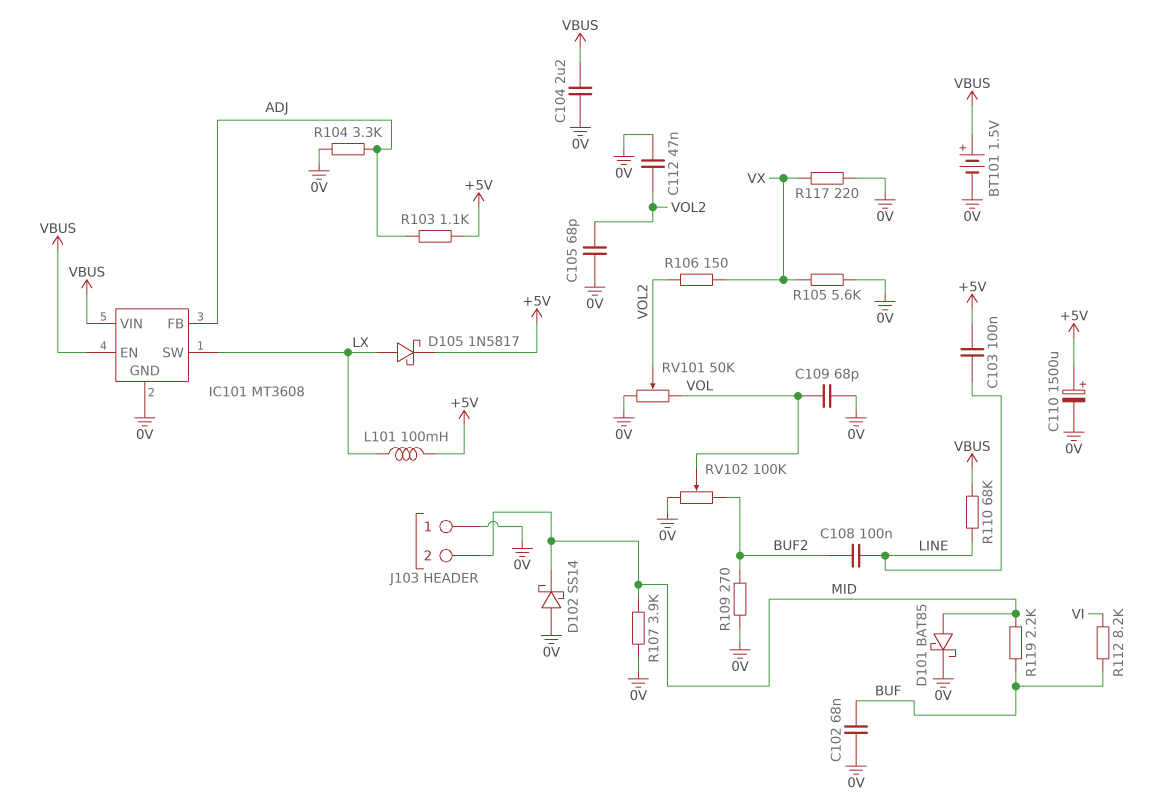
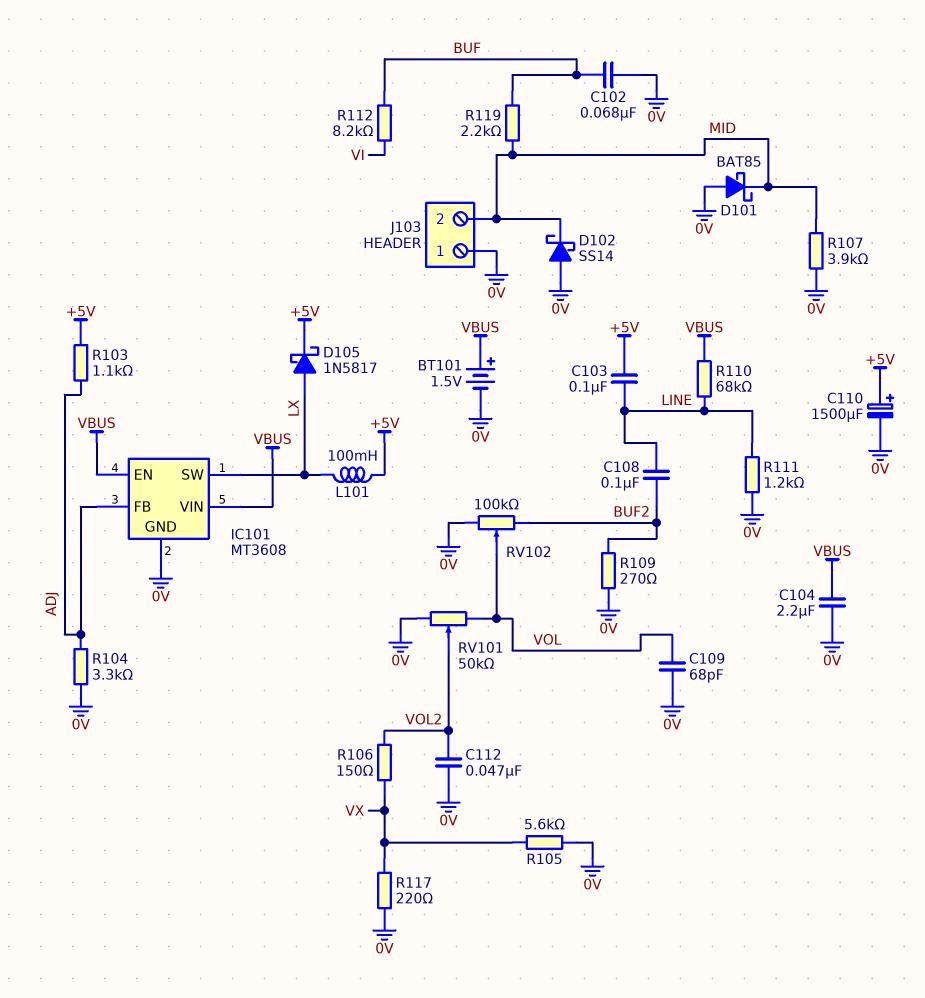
C105: 68pF (0V, VOL2) -> none
D101: schottky BAT85 (A MID, K 0V) -> schottky BAT85 (A 0V, K MID)
R111: none -> 1.2k (0V, LINE)

